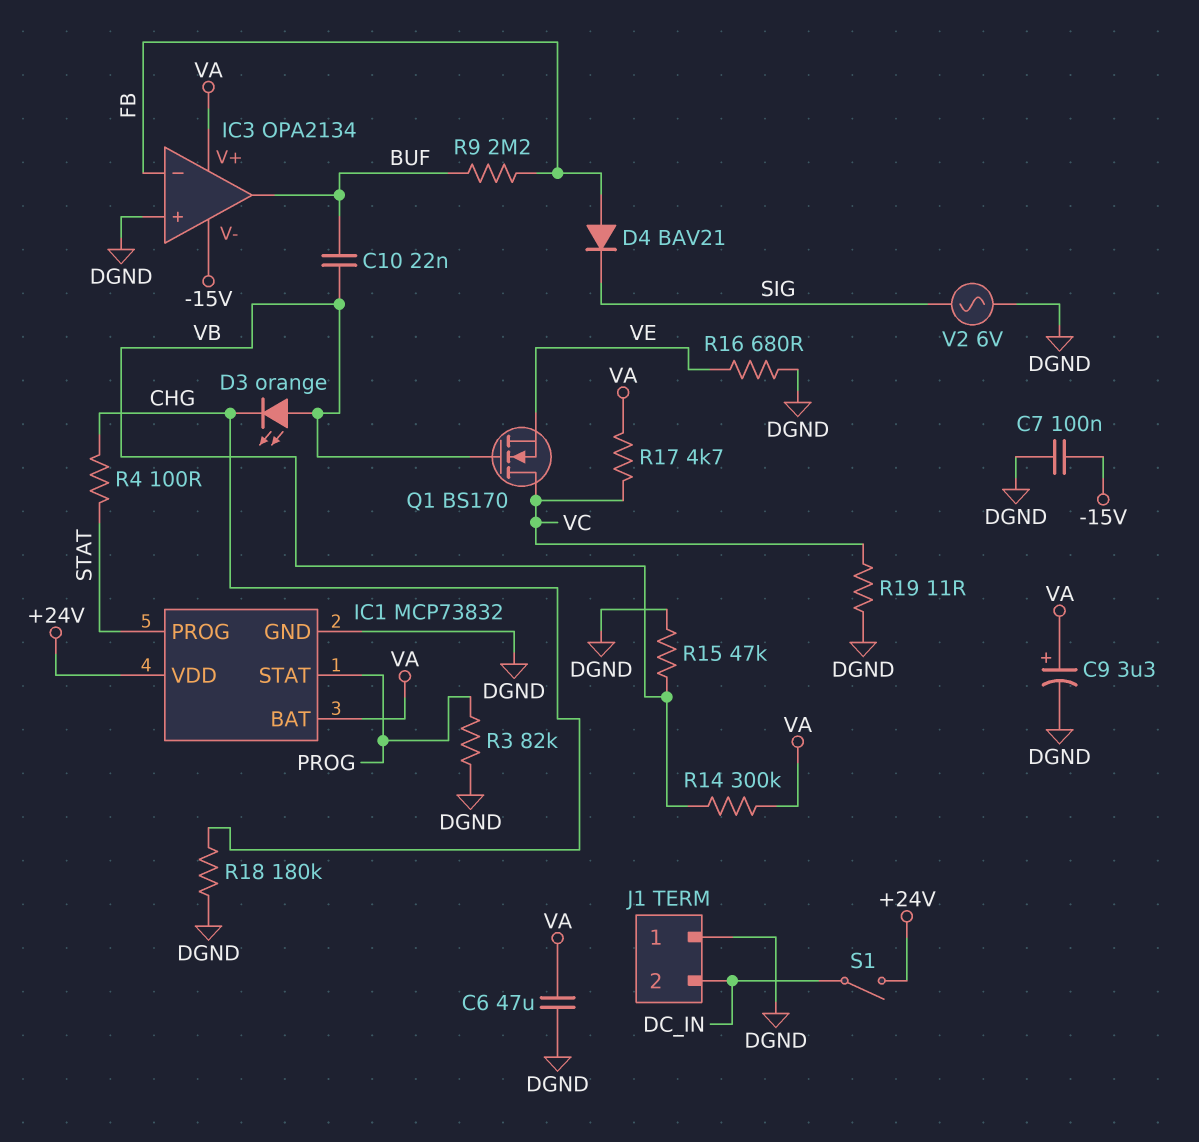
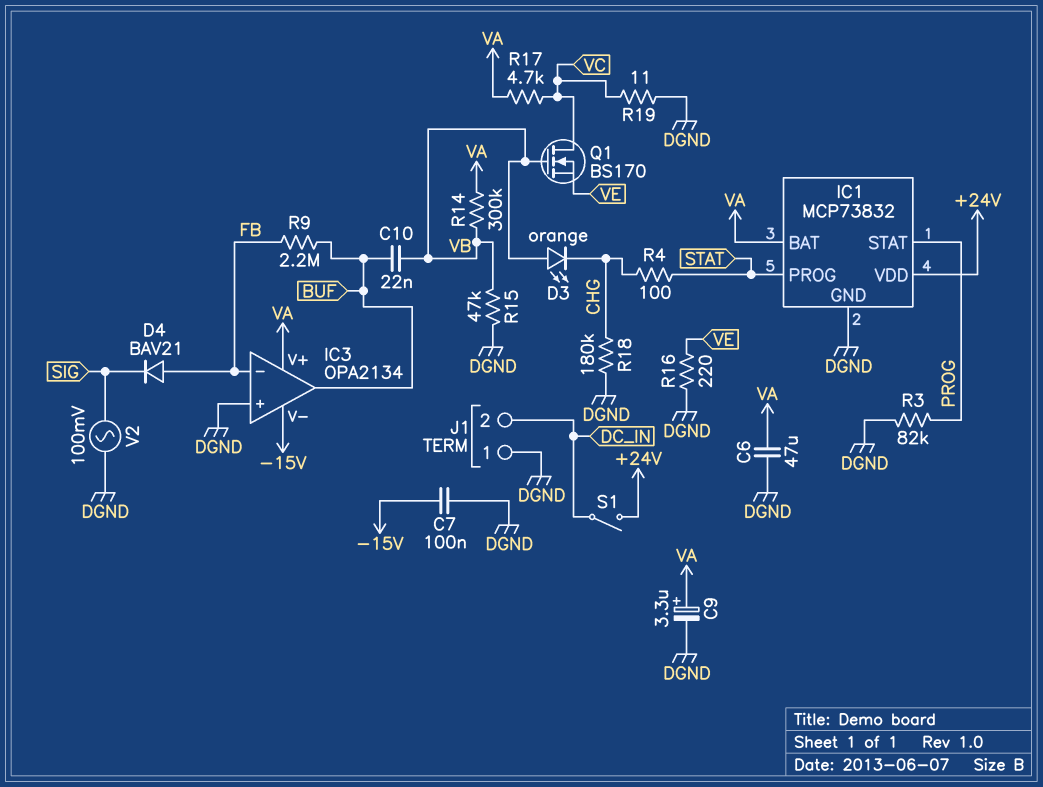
R16: 680 (DGND, VE) -> 220 (DGND, VE)
V2: AC 6V (DGND, SIG) -> AC 100mV (DGND, SIG)

